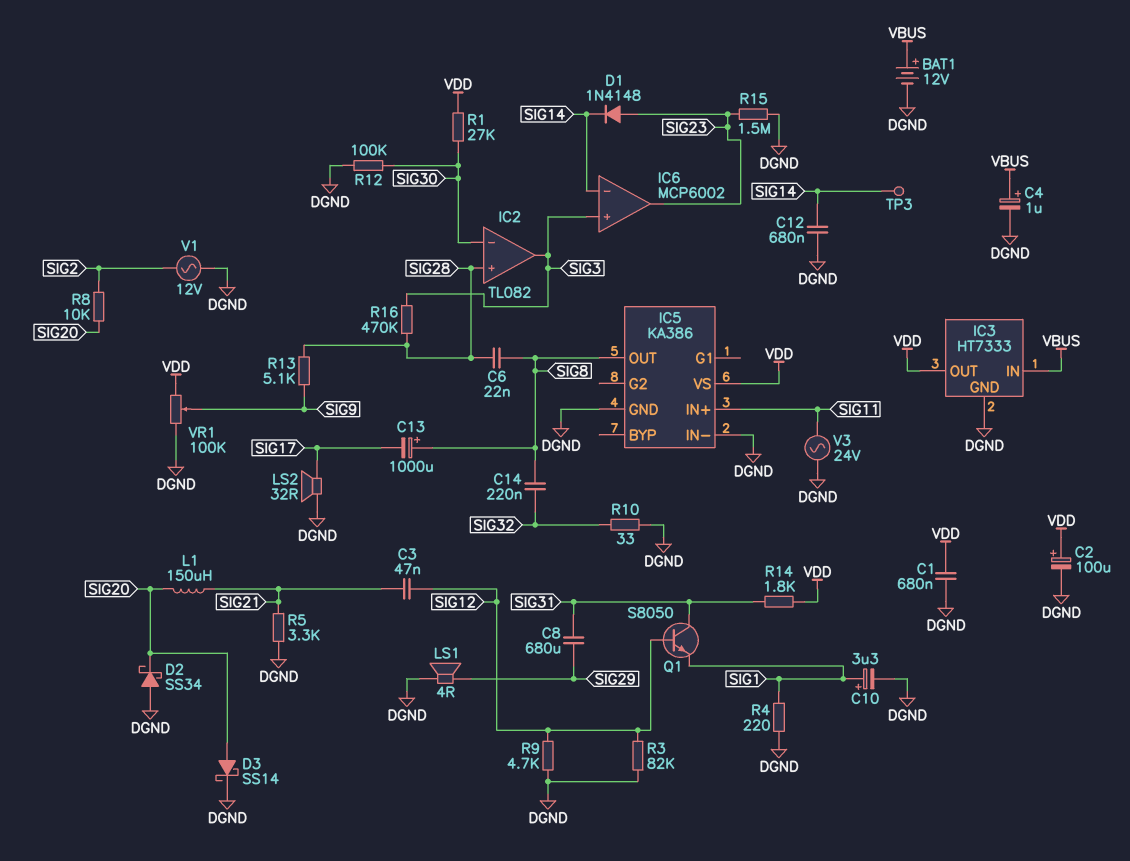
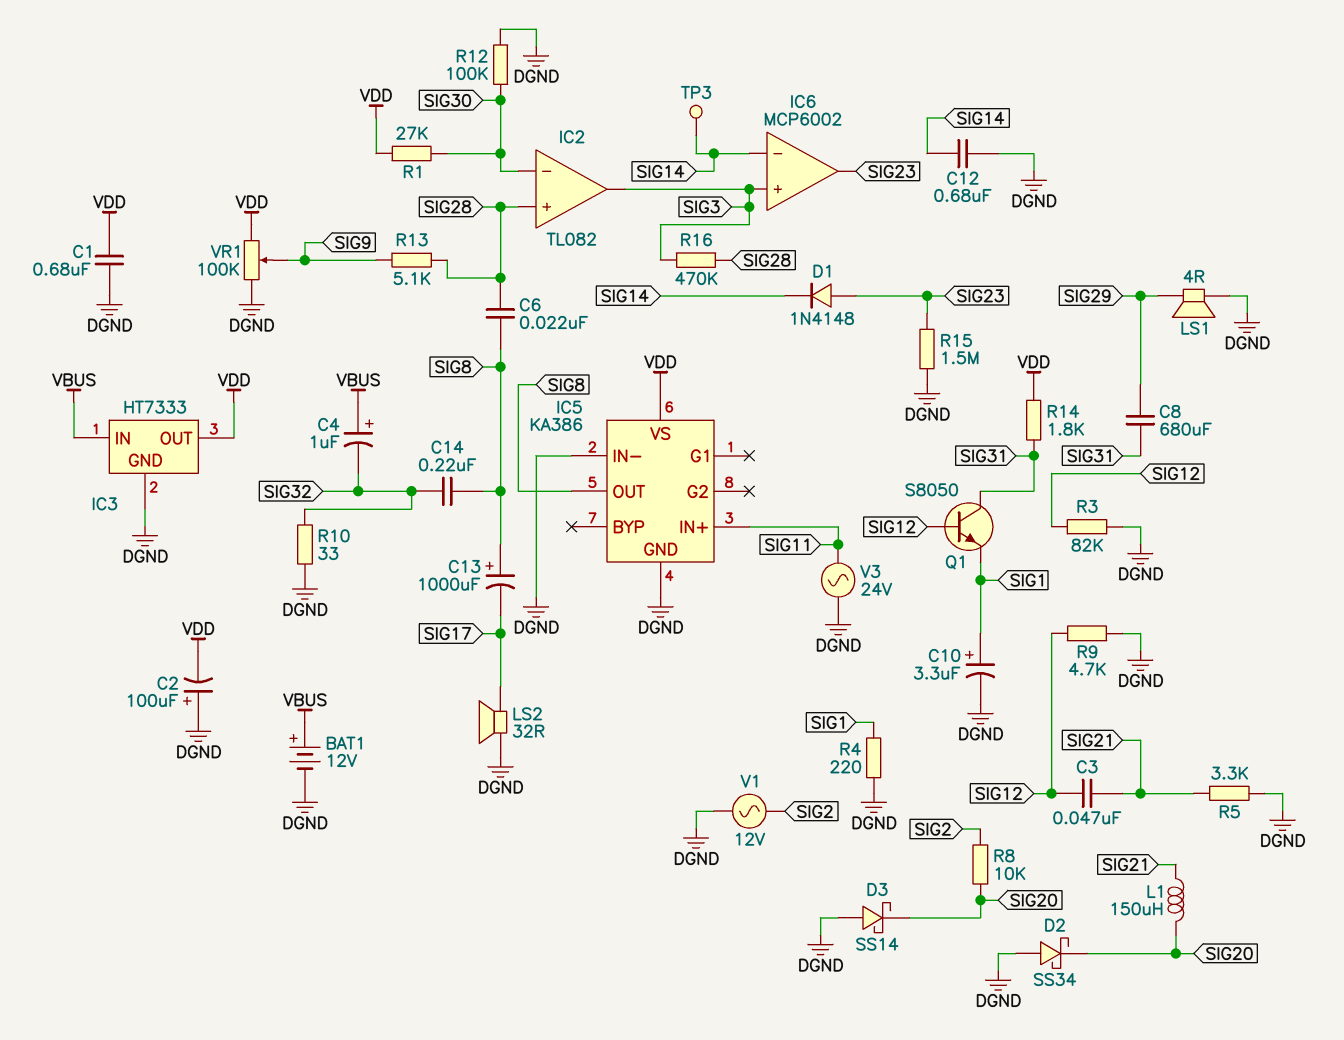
C2: 100uF (plus VDD, minus DGND) -> 100uF (plus DGND, minus VDD)
C4: 1uF (plus VBUS, minus DGND) -> 1uF (plus VBUS, minus SIG32)
D3: schottky SS14 (A SIG20, K DGND) -> schottky SS14 (A DGND, K SIG20)

